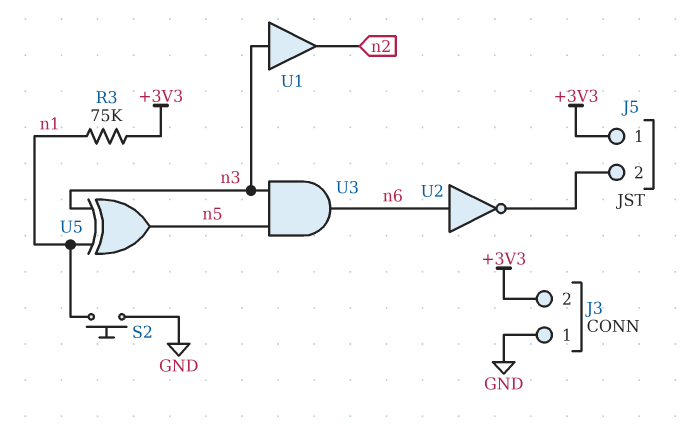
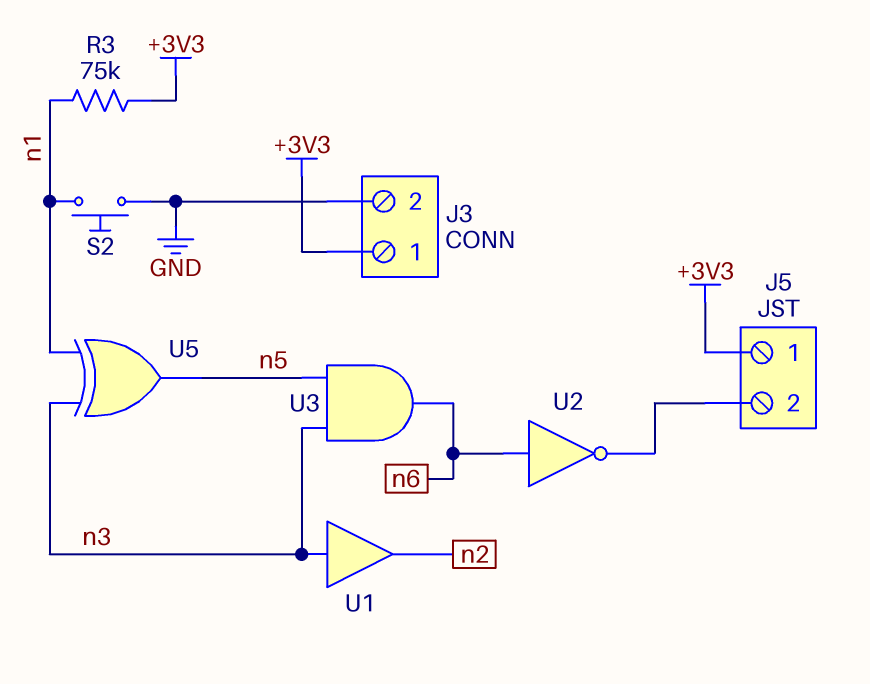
J3 pin 1: GND -> +3V3
J3 pin 2: +3V3 -> GND

